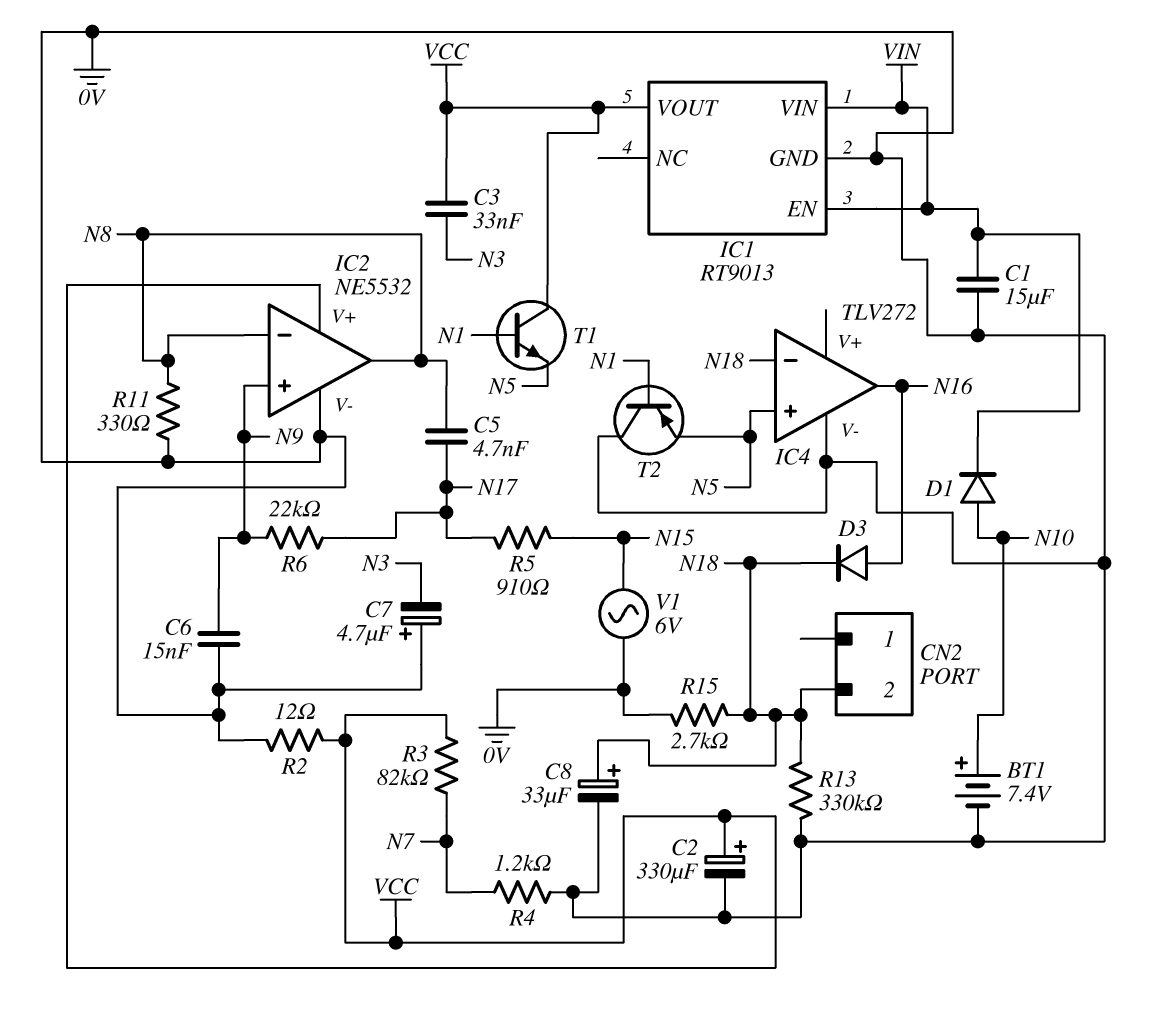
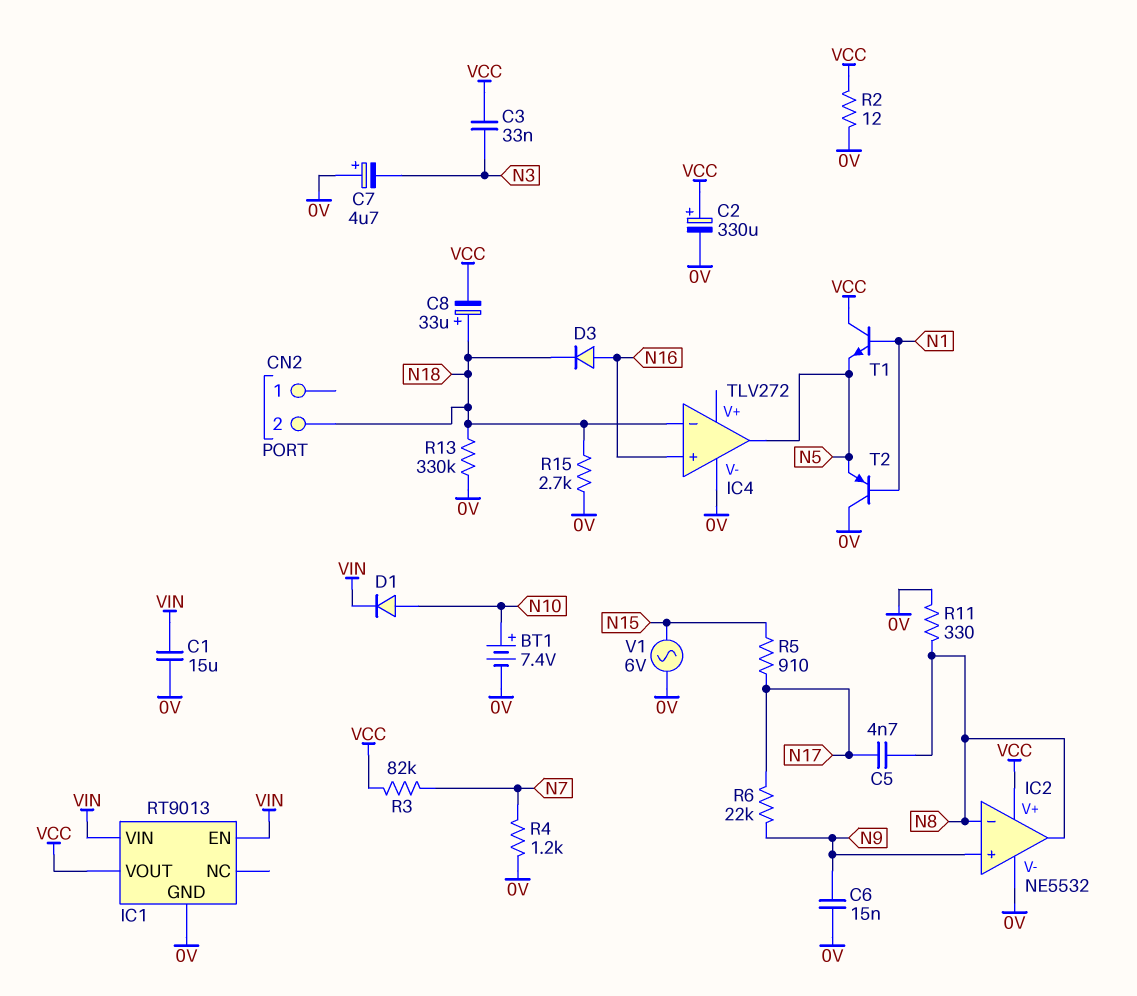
C8: 33uF (plus N18, minus 0V) -> 33uF (plus N18, minus VCC)
IC4 pin in+: N5 -> N16
IC4 pin out: N16 -> N5

